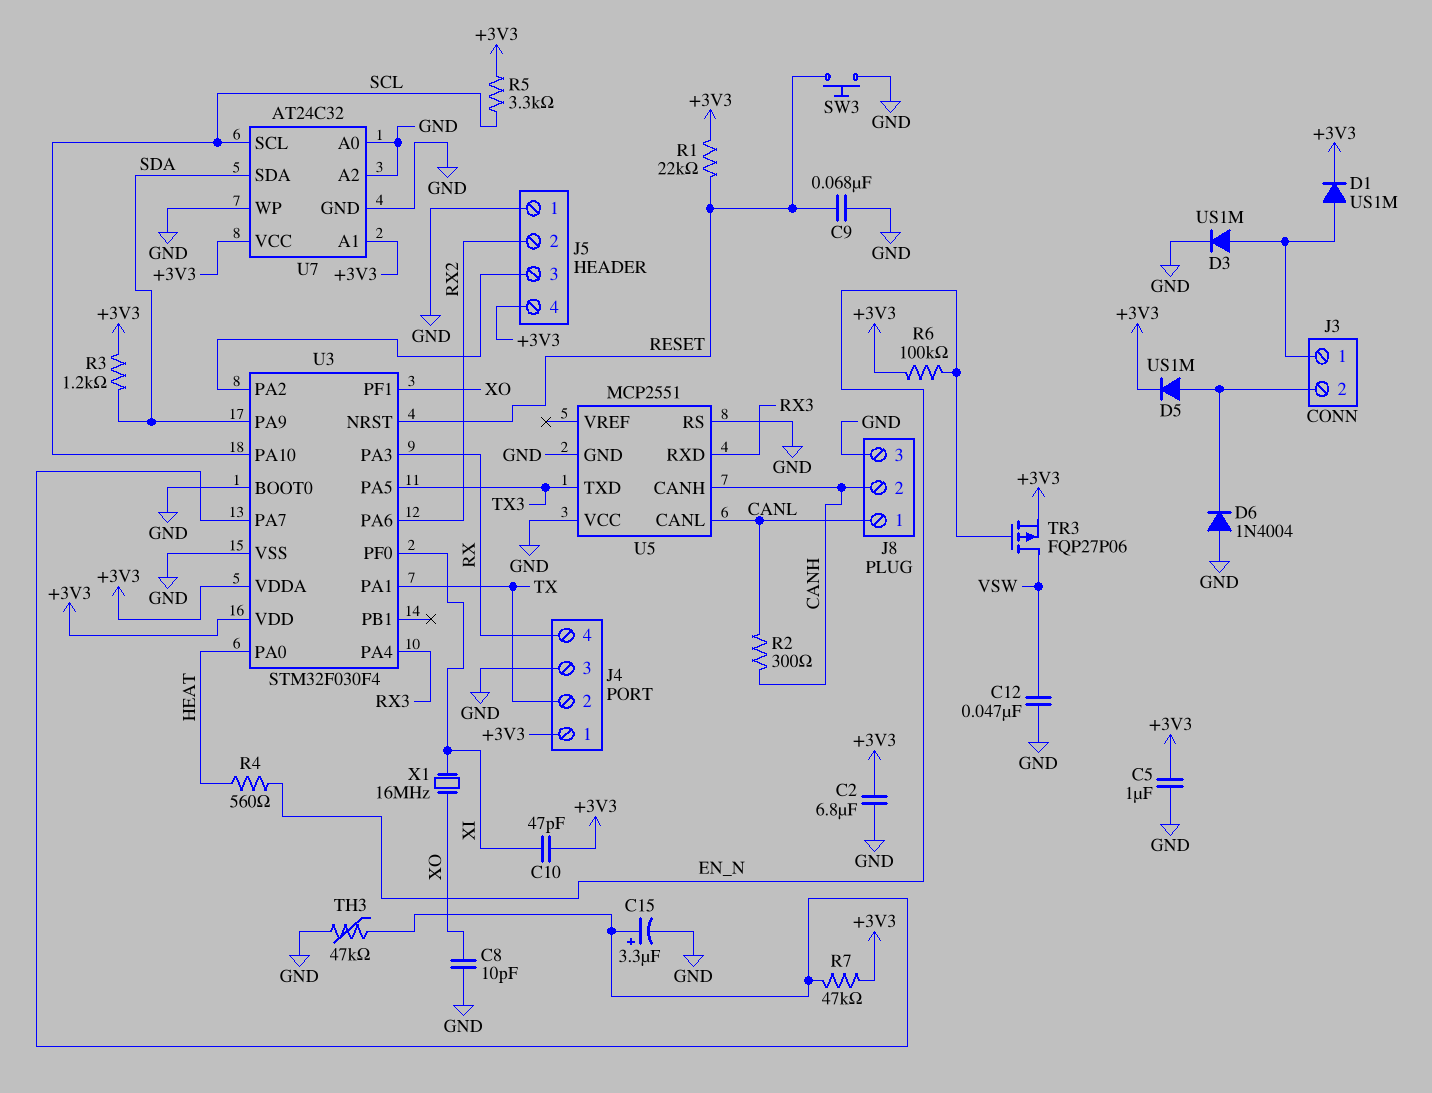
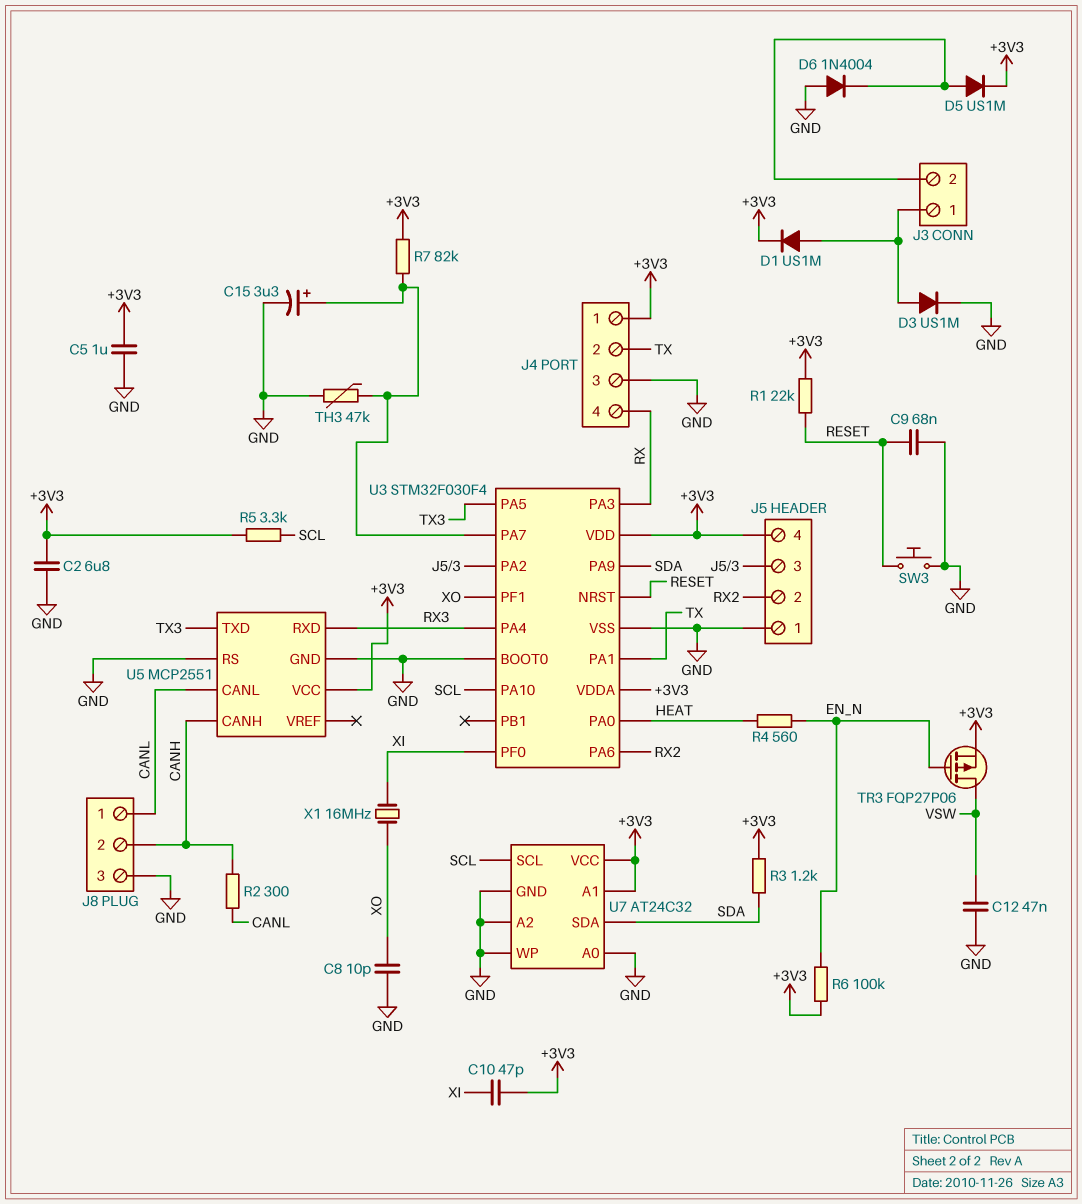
R7: 47k (+3V3, U3/PA7) -> 82k (+3V3, U3/PA7)
U5 pin VCC: GND -> +3V3

